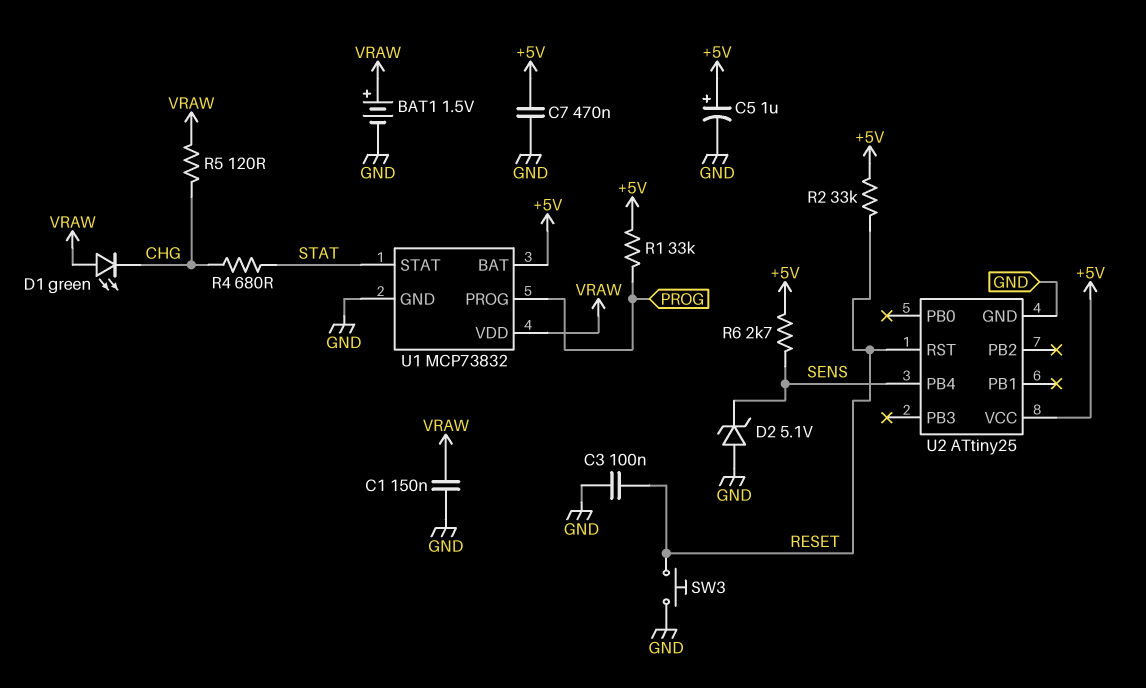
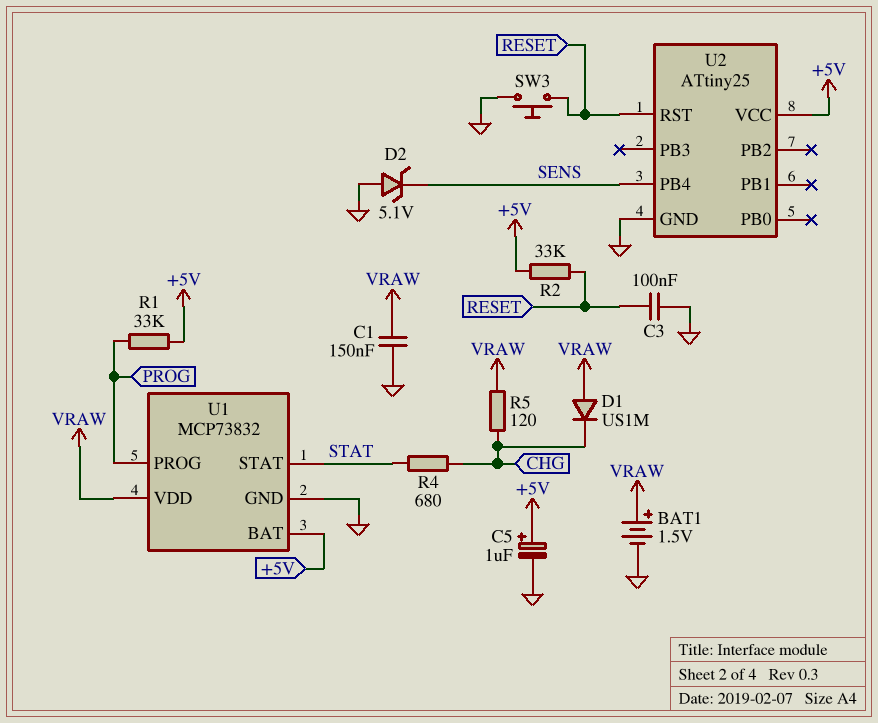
C7: 470nF (+5V, GND) -> none
D1: LED green (A VRAW, K CHG) -> diode US1M (A VRAW, K CHG)
R6: 2.7k (+5V, SENS) -> none

